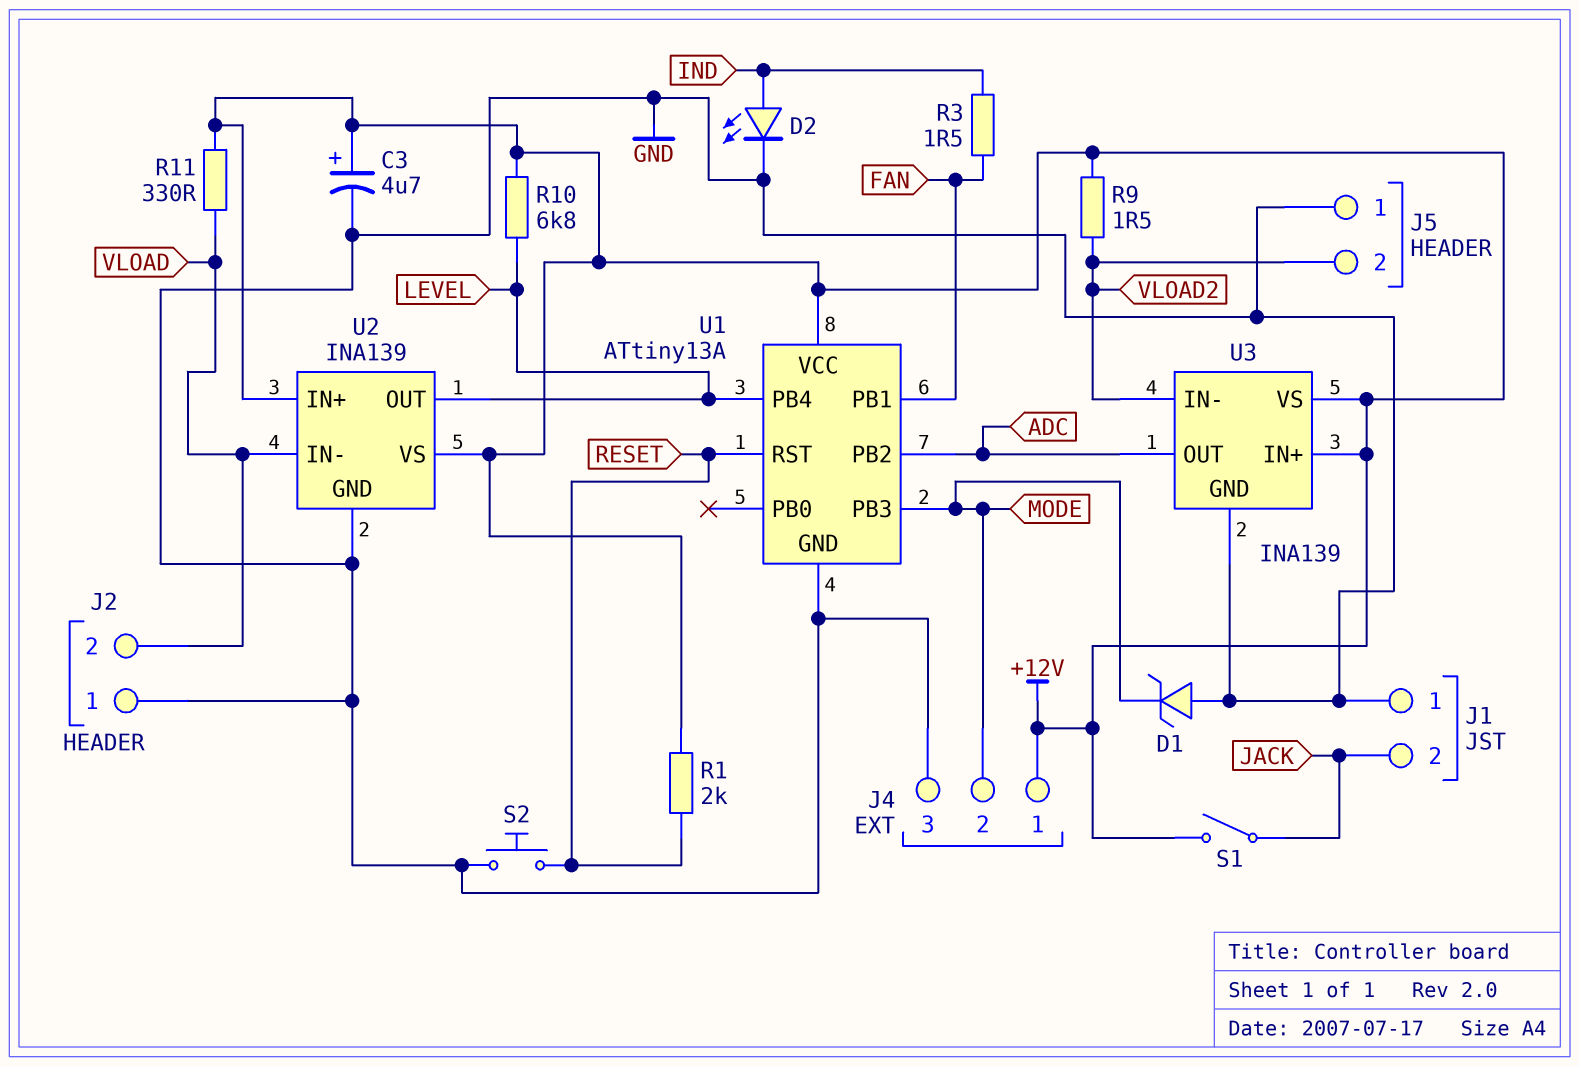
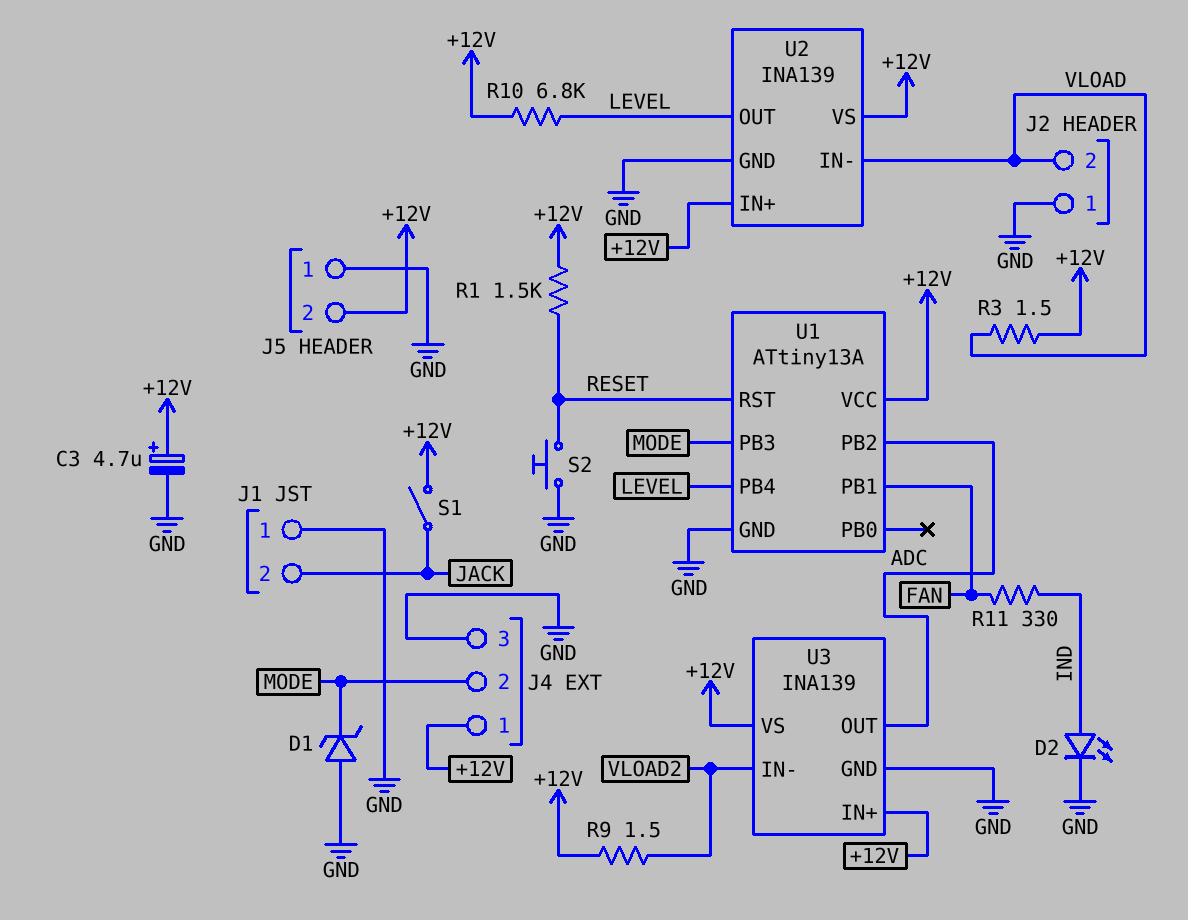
J5 pin 2: VLOAD2 -> +12V
R1: 2k (+12V, RESET) -> 1.5k (+12V, RESET)
R3: 1.5 (FAN, IND) -> 1.5 (+12V, VLOAD)
R11: 330 (+12V, VLOAD) -> 330 (FAN, IND)

